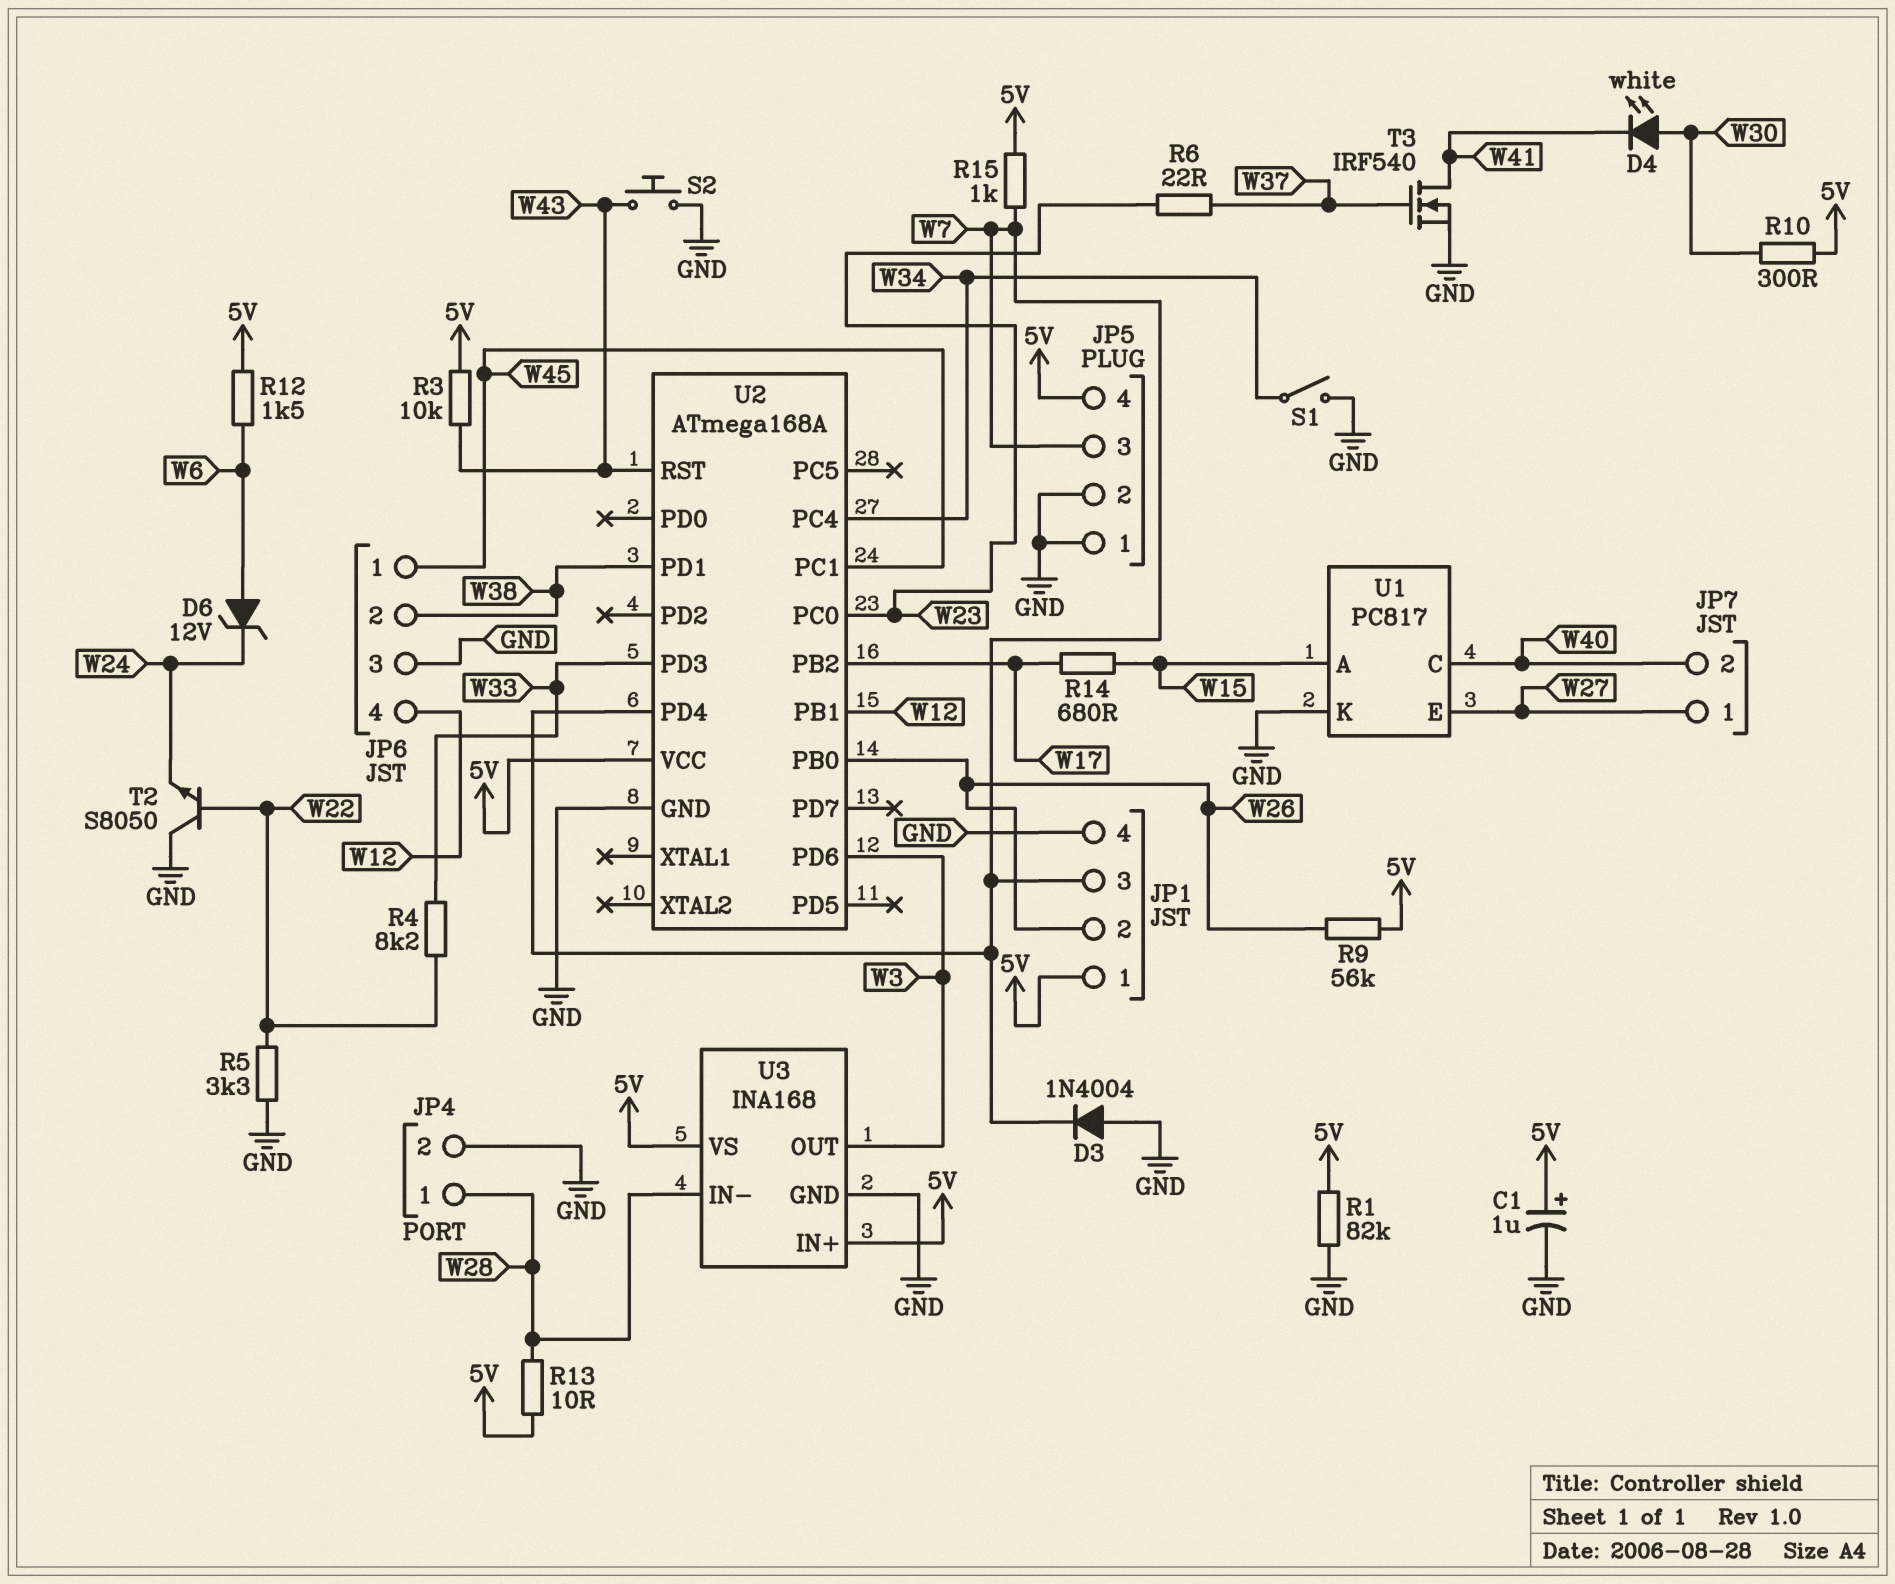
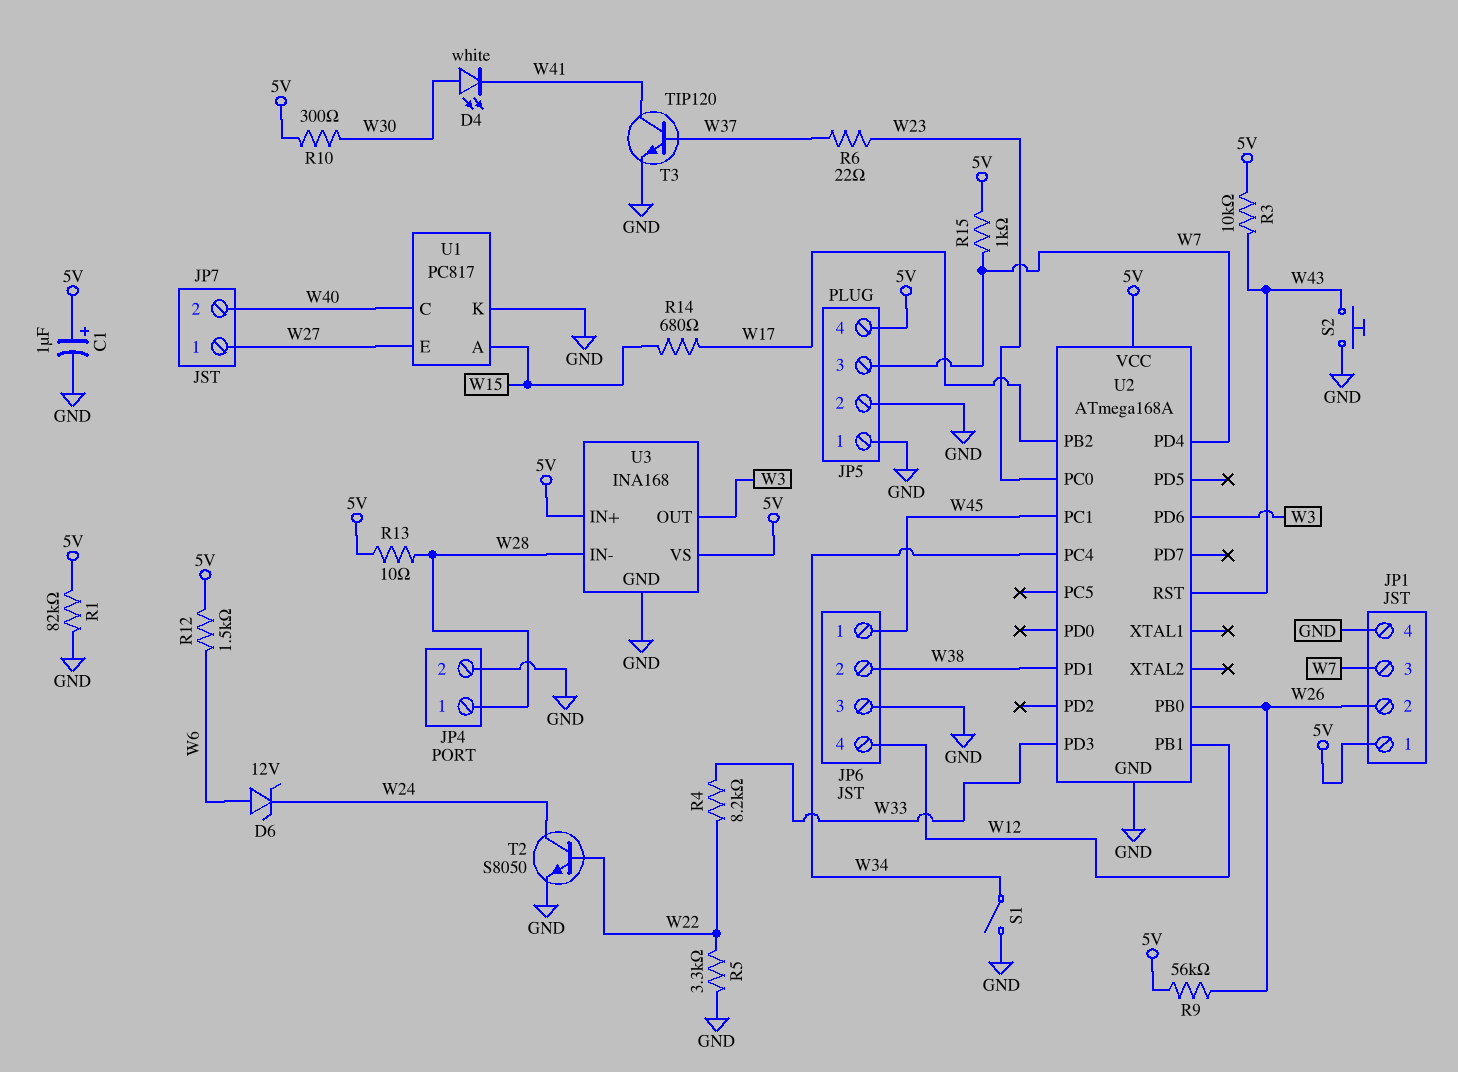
D3: diode 1N4004 (A GND, K W7) -> none
T2: NPN S8050 (B W22, C GND, E W24) -> NPN S8050 (B W22, C W24, E GND)
T3: NMOS IRF540 (G W37, D W41, S GND) -> NPN TIP120 (B W37, C W41, E GND)

